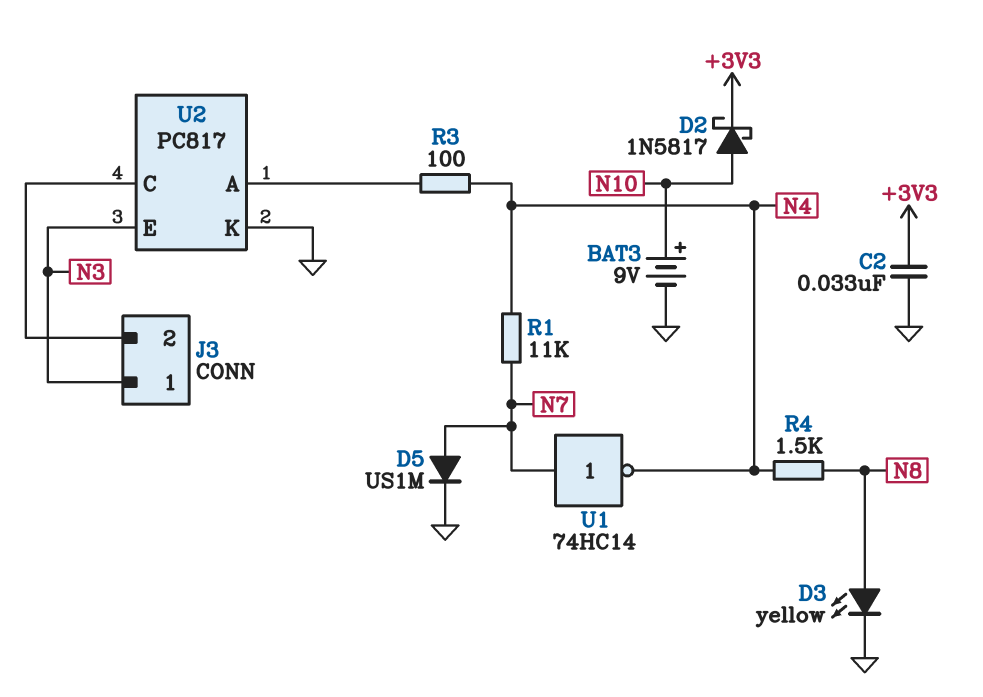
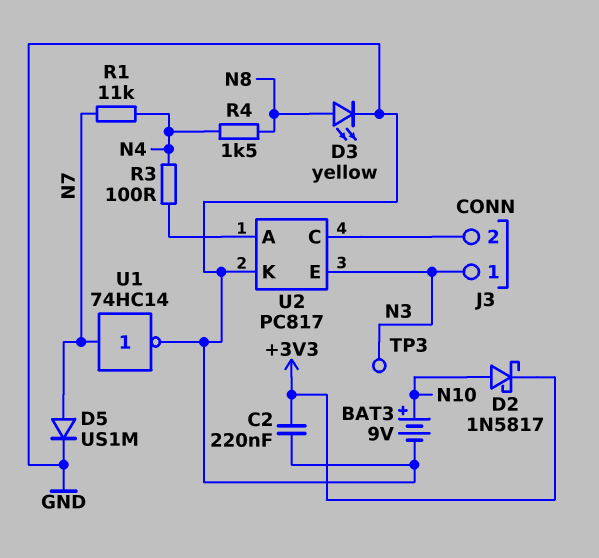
C2: 33nF (+3V3, GND) -> 220nF (+3V3, GND)
TP3: none -> test point (N3)
U1: NOT 74HC14 (in N7, out N4) -> NOT 74HC14 (in N7, out GND)

